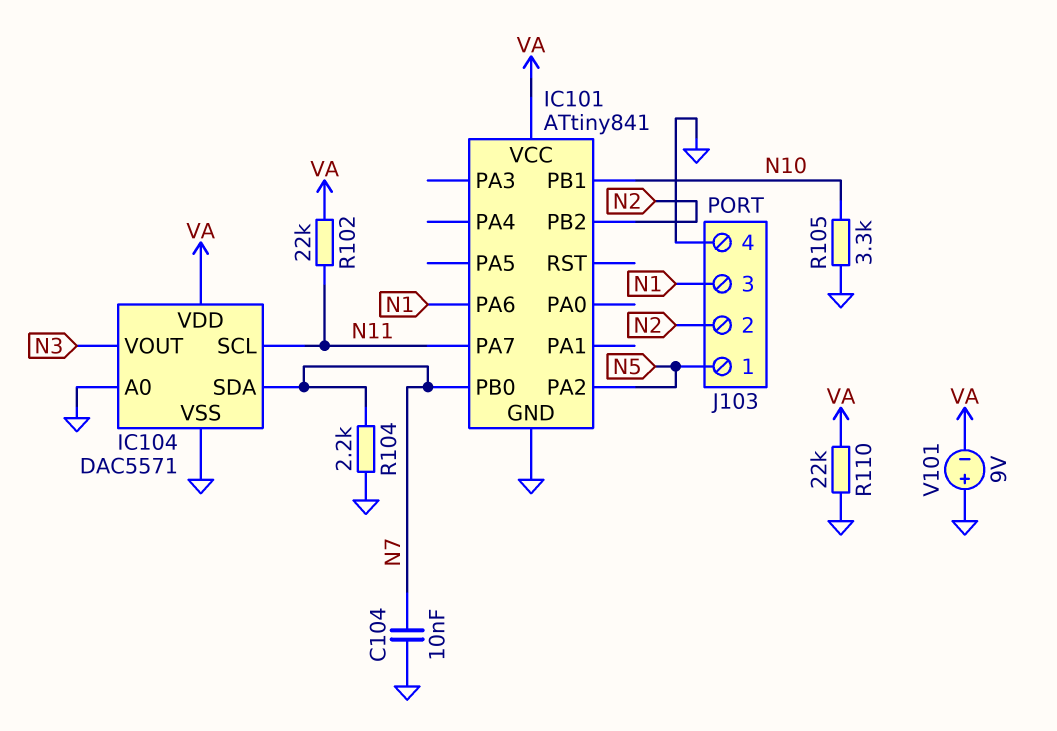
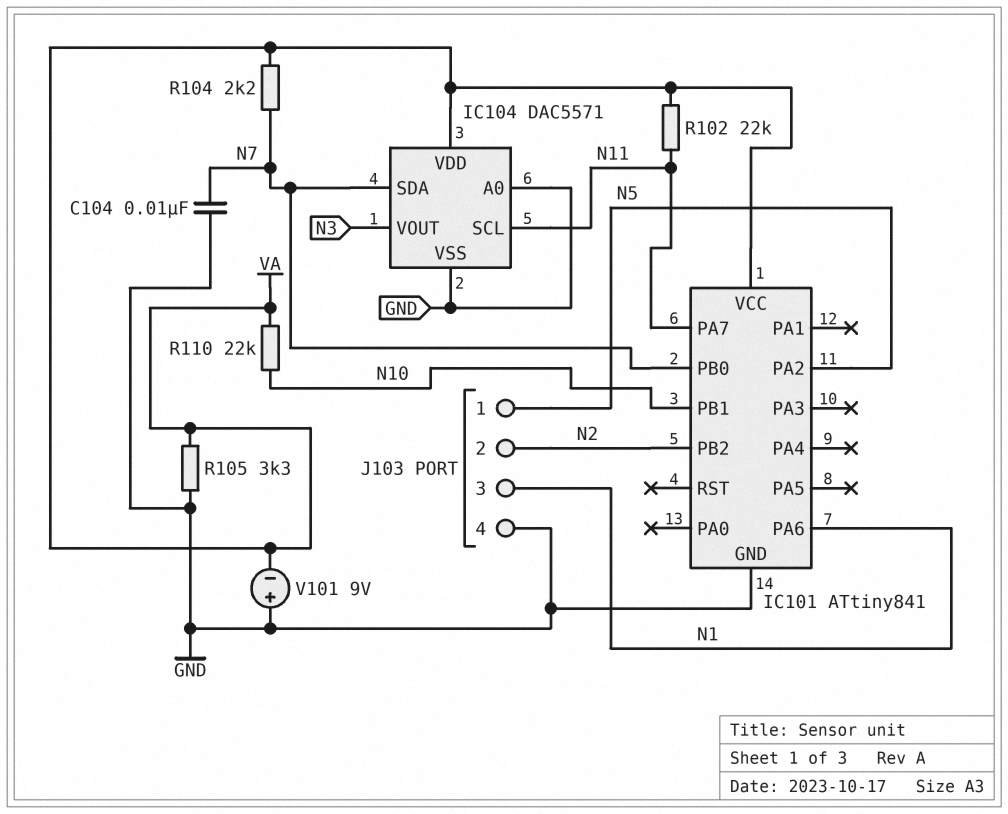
R104: 2.2k (GND, N7) -> 2.2k (N7, VA)
R105: 3.3k (GND, N10) -> 3.3k (GND, VA)
R110: 22k (GND, VA) -> 22k (N10, VA)

